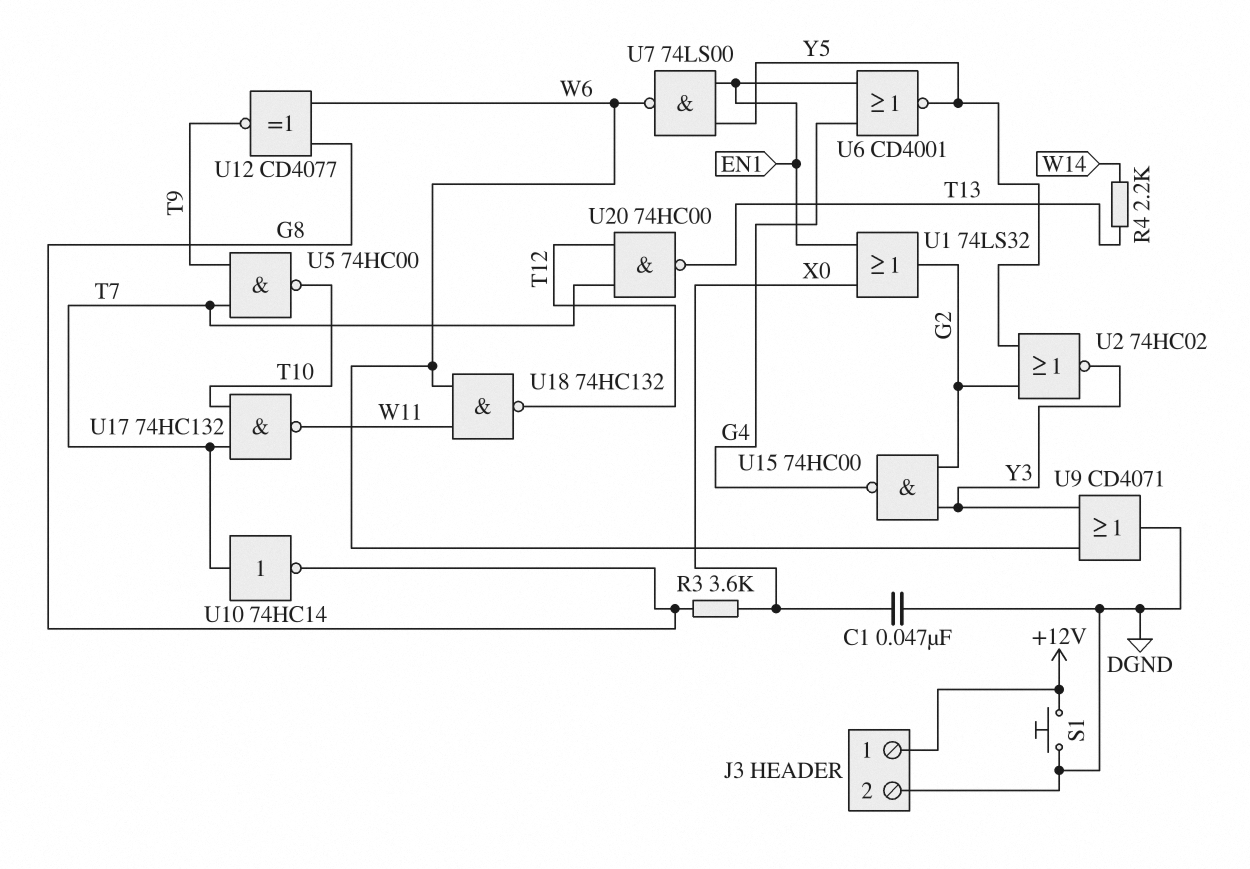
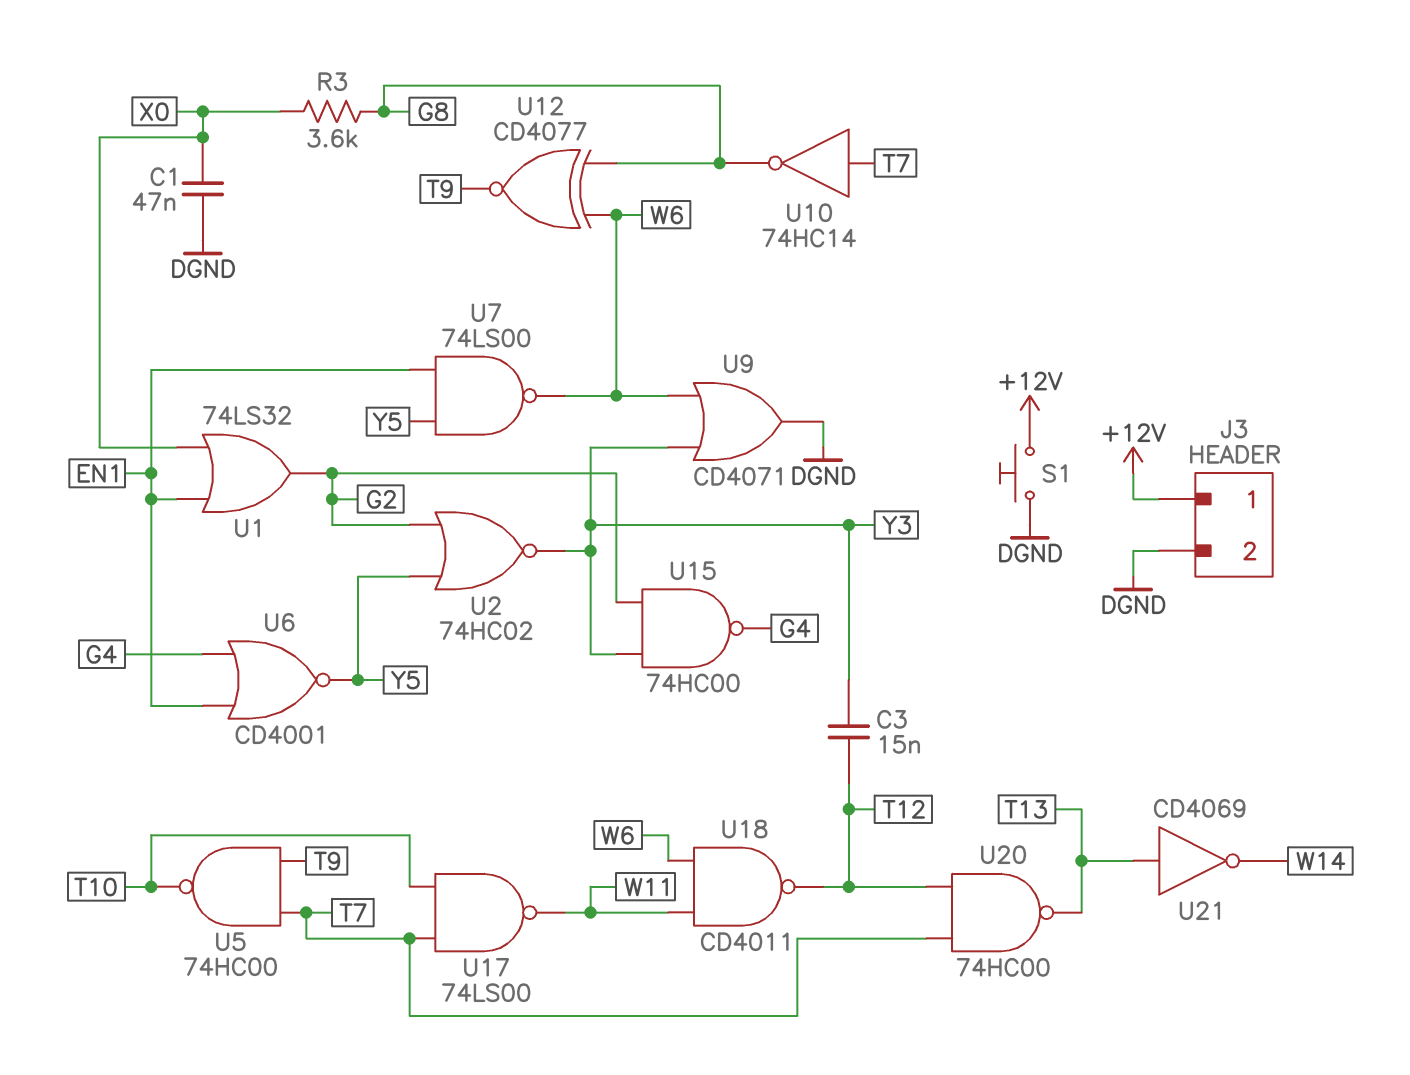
C3: none -> 15nF (T12, Y3)
R4: 2.2k (T13, W14) -> none
U17: NAND 74HC132 (in T7, in T10, out W11) -> NAND 74LS00 (in T7, in T10, out W11)
U18: NAND 74HC132 (in W6, in W11, out T12) -> NAND CD4011 (in W6, in W11, out T12)
U21: none -> NOT CD4069 (in T13, out W14)

